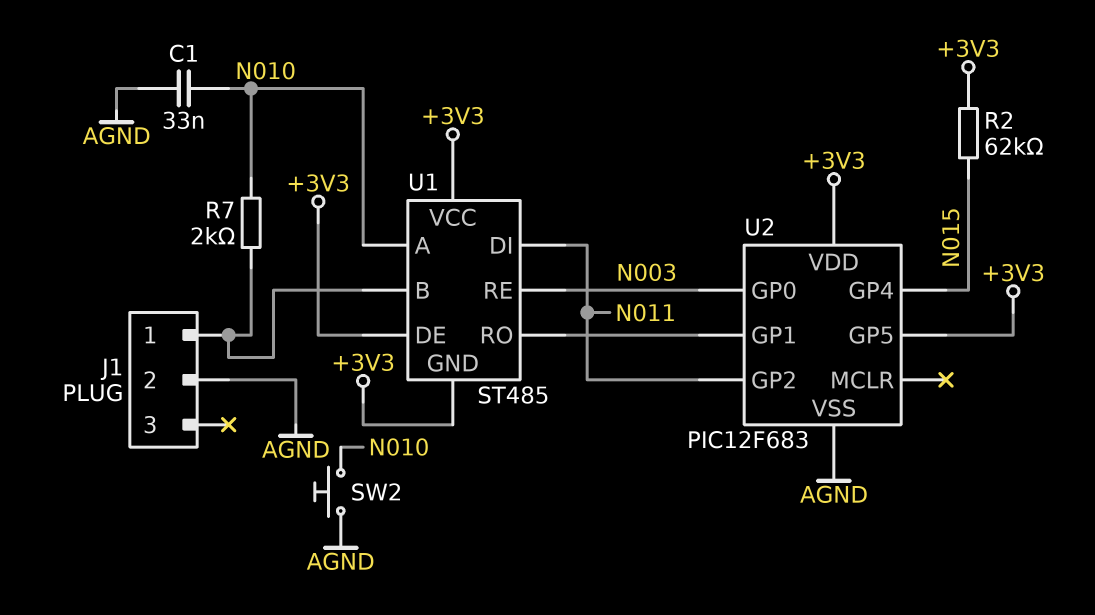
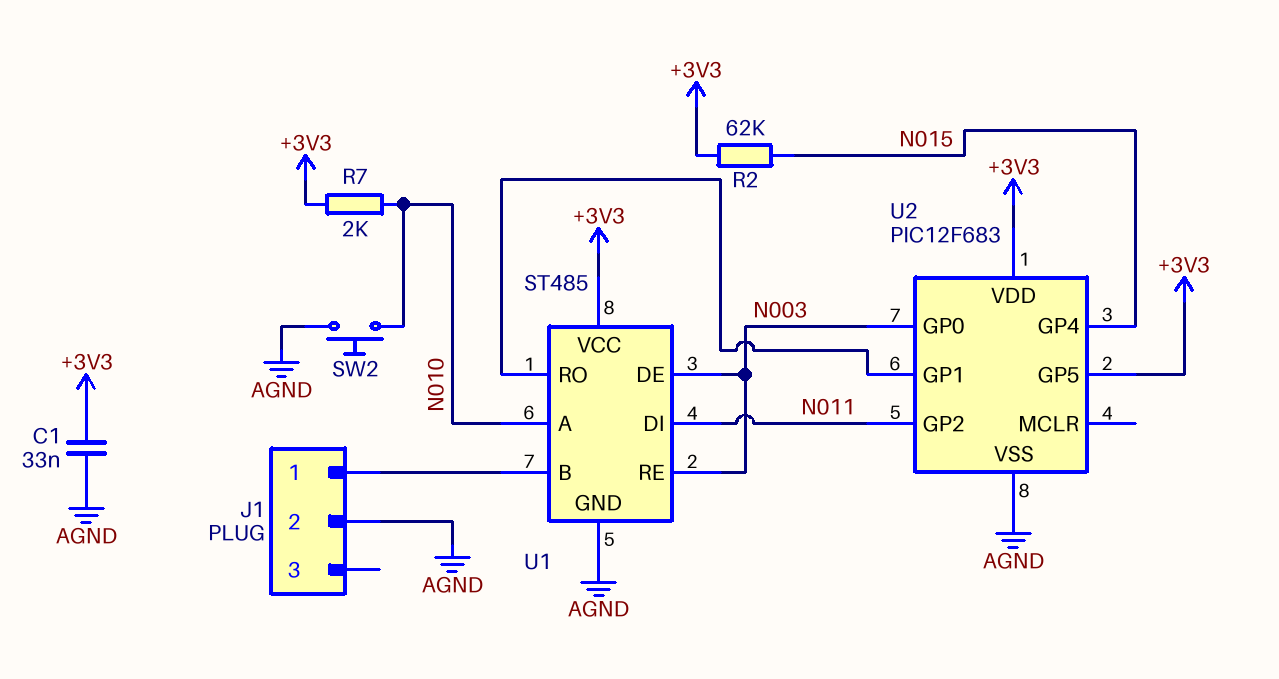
C1: 33nF (AGND, N010) -> 33nF (+3V3, AGND)
R7: 2k (J1/1, N010) -> 2k (+3V3, N010)
U1 pin DE: +3V3 -> N003
U1 pin GND: +3V3 -> AGND

